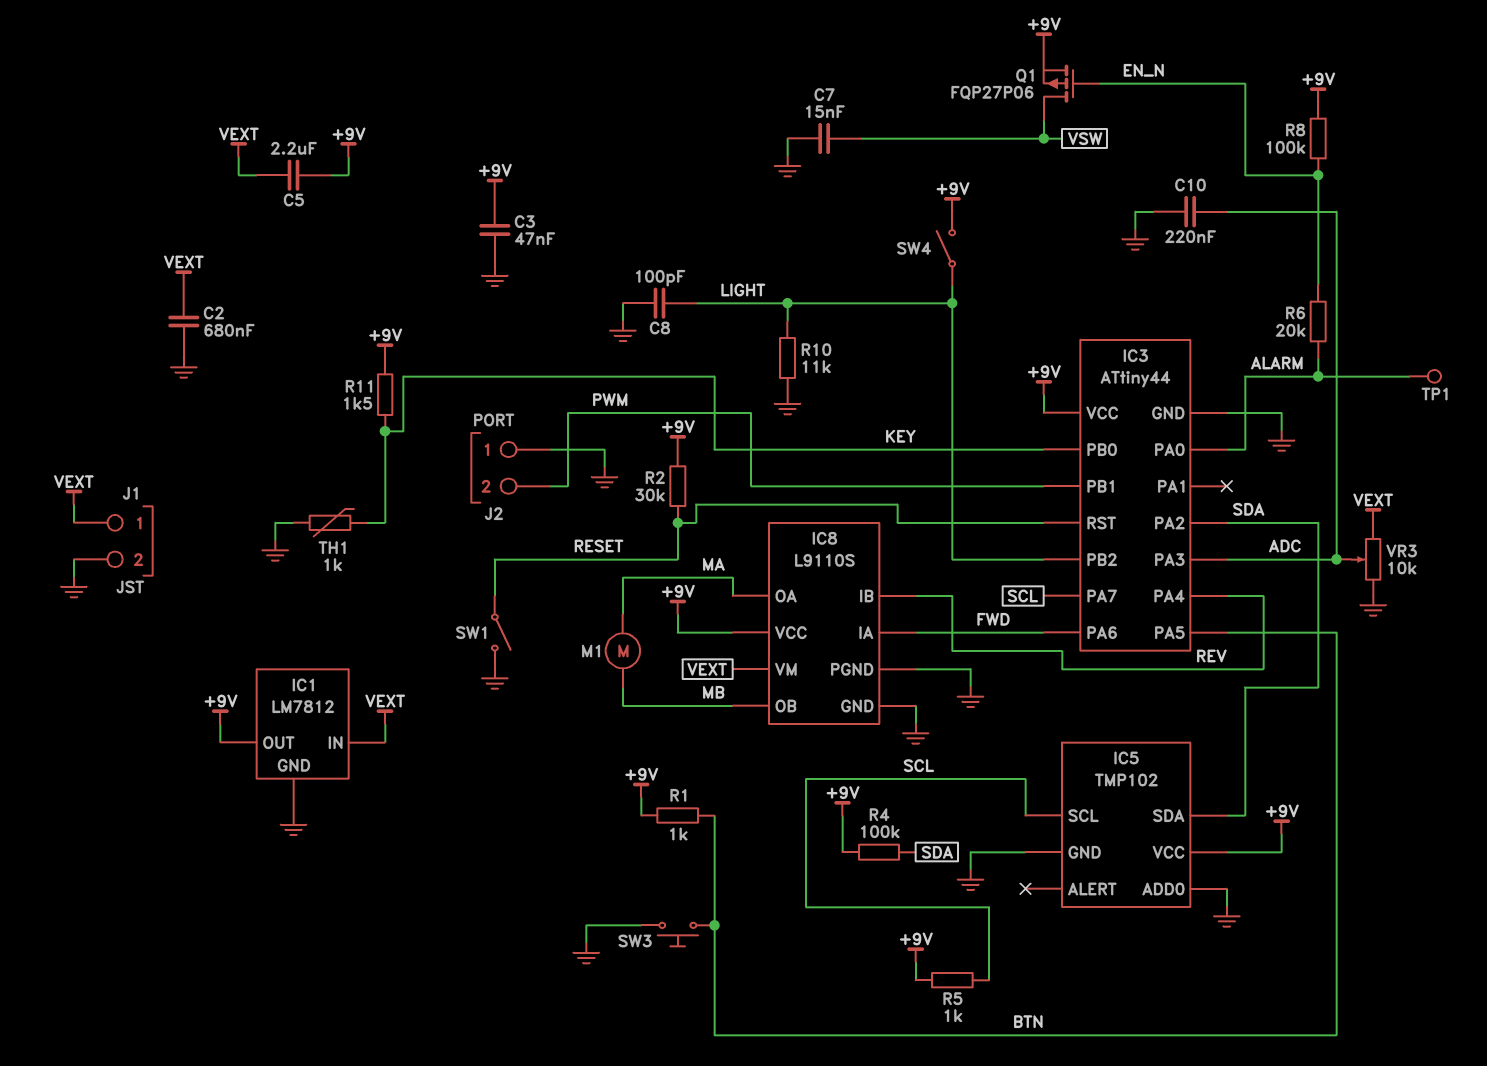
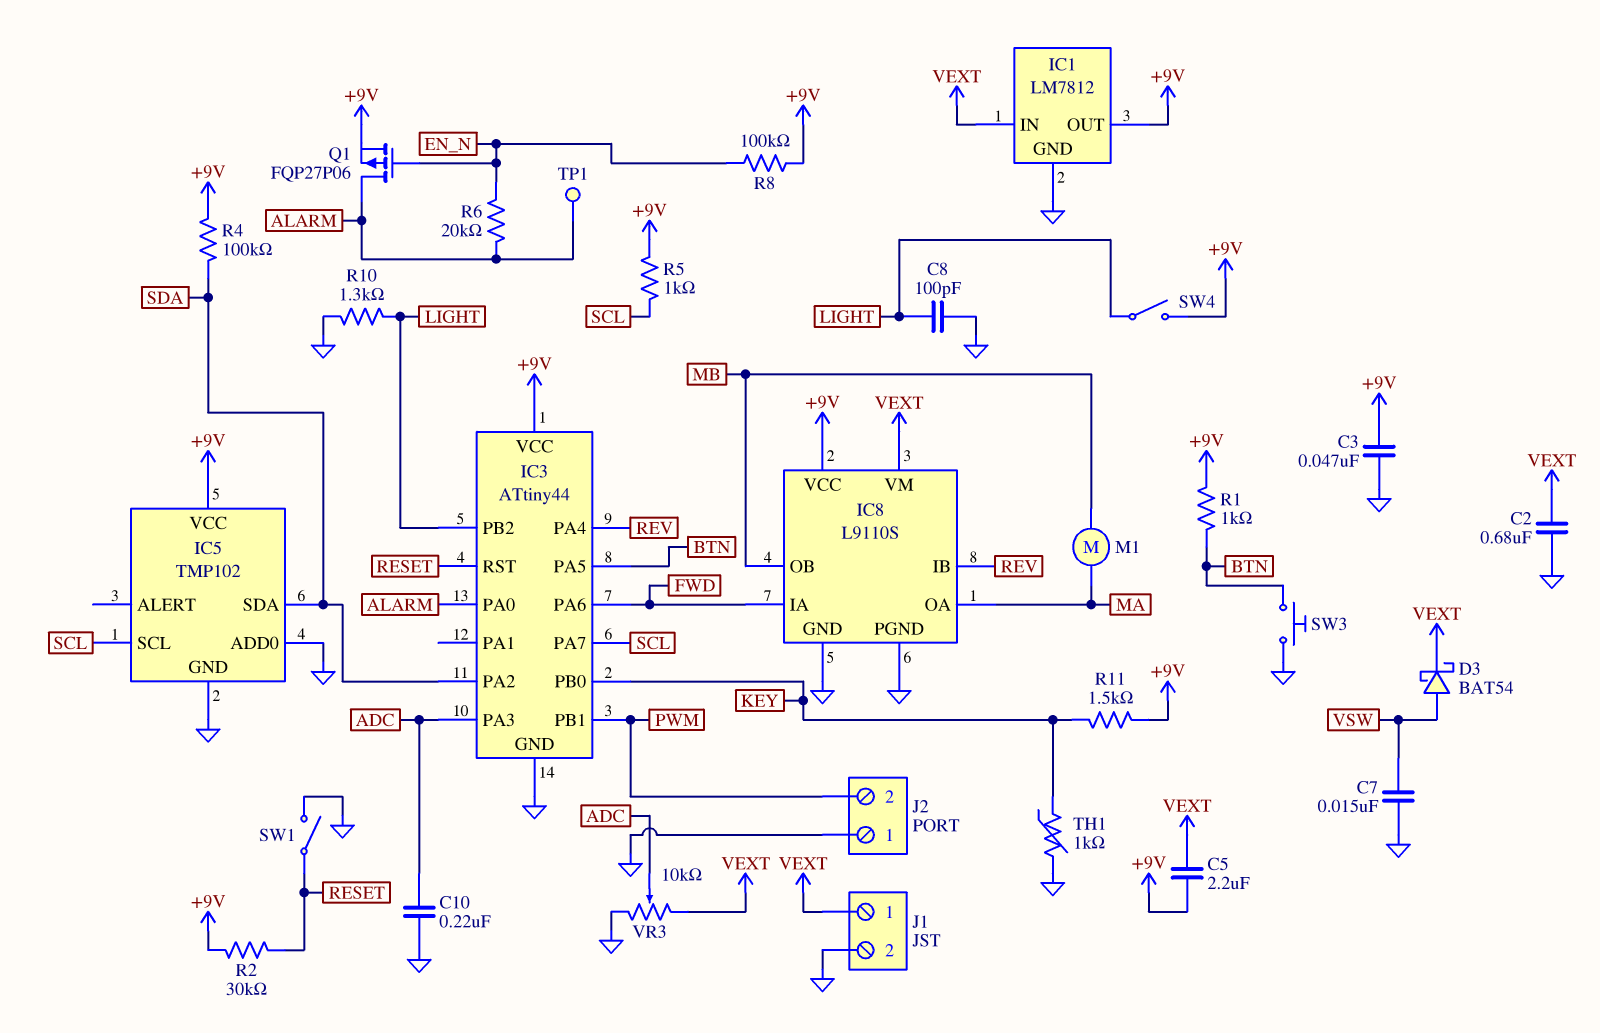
D3: none -> schottky BAT54 (A VSW, K VEXT)
Q1: PMOS FQP27P06 (G EN_N, D VSW, S +9V) -> PMOS FQP27P06 (G EN_N, D ALARM, S +9V)
R10: 11k (GND, LIGHT) -> 1.3k (GND, LIGHT)

